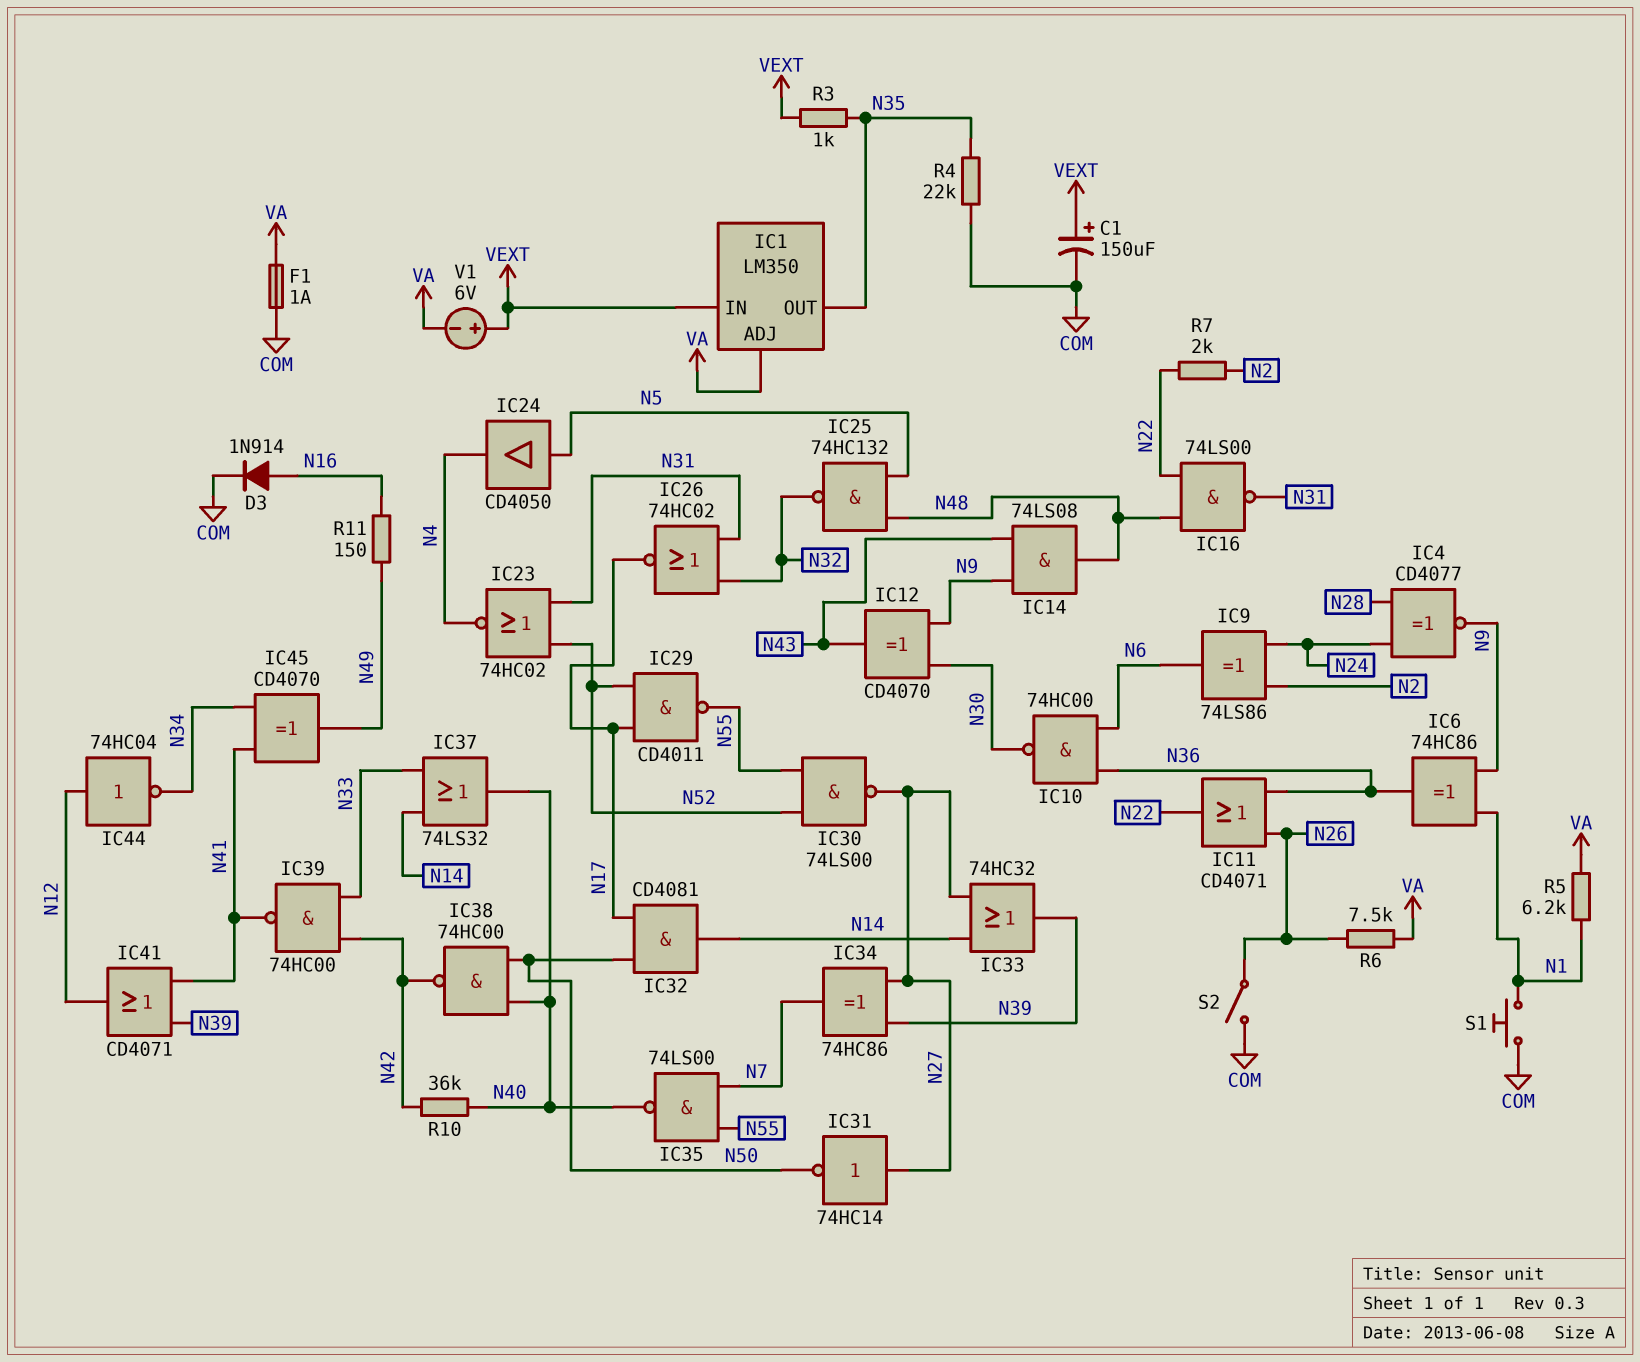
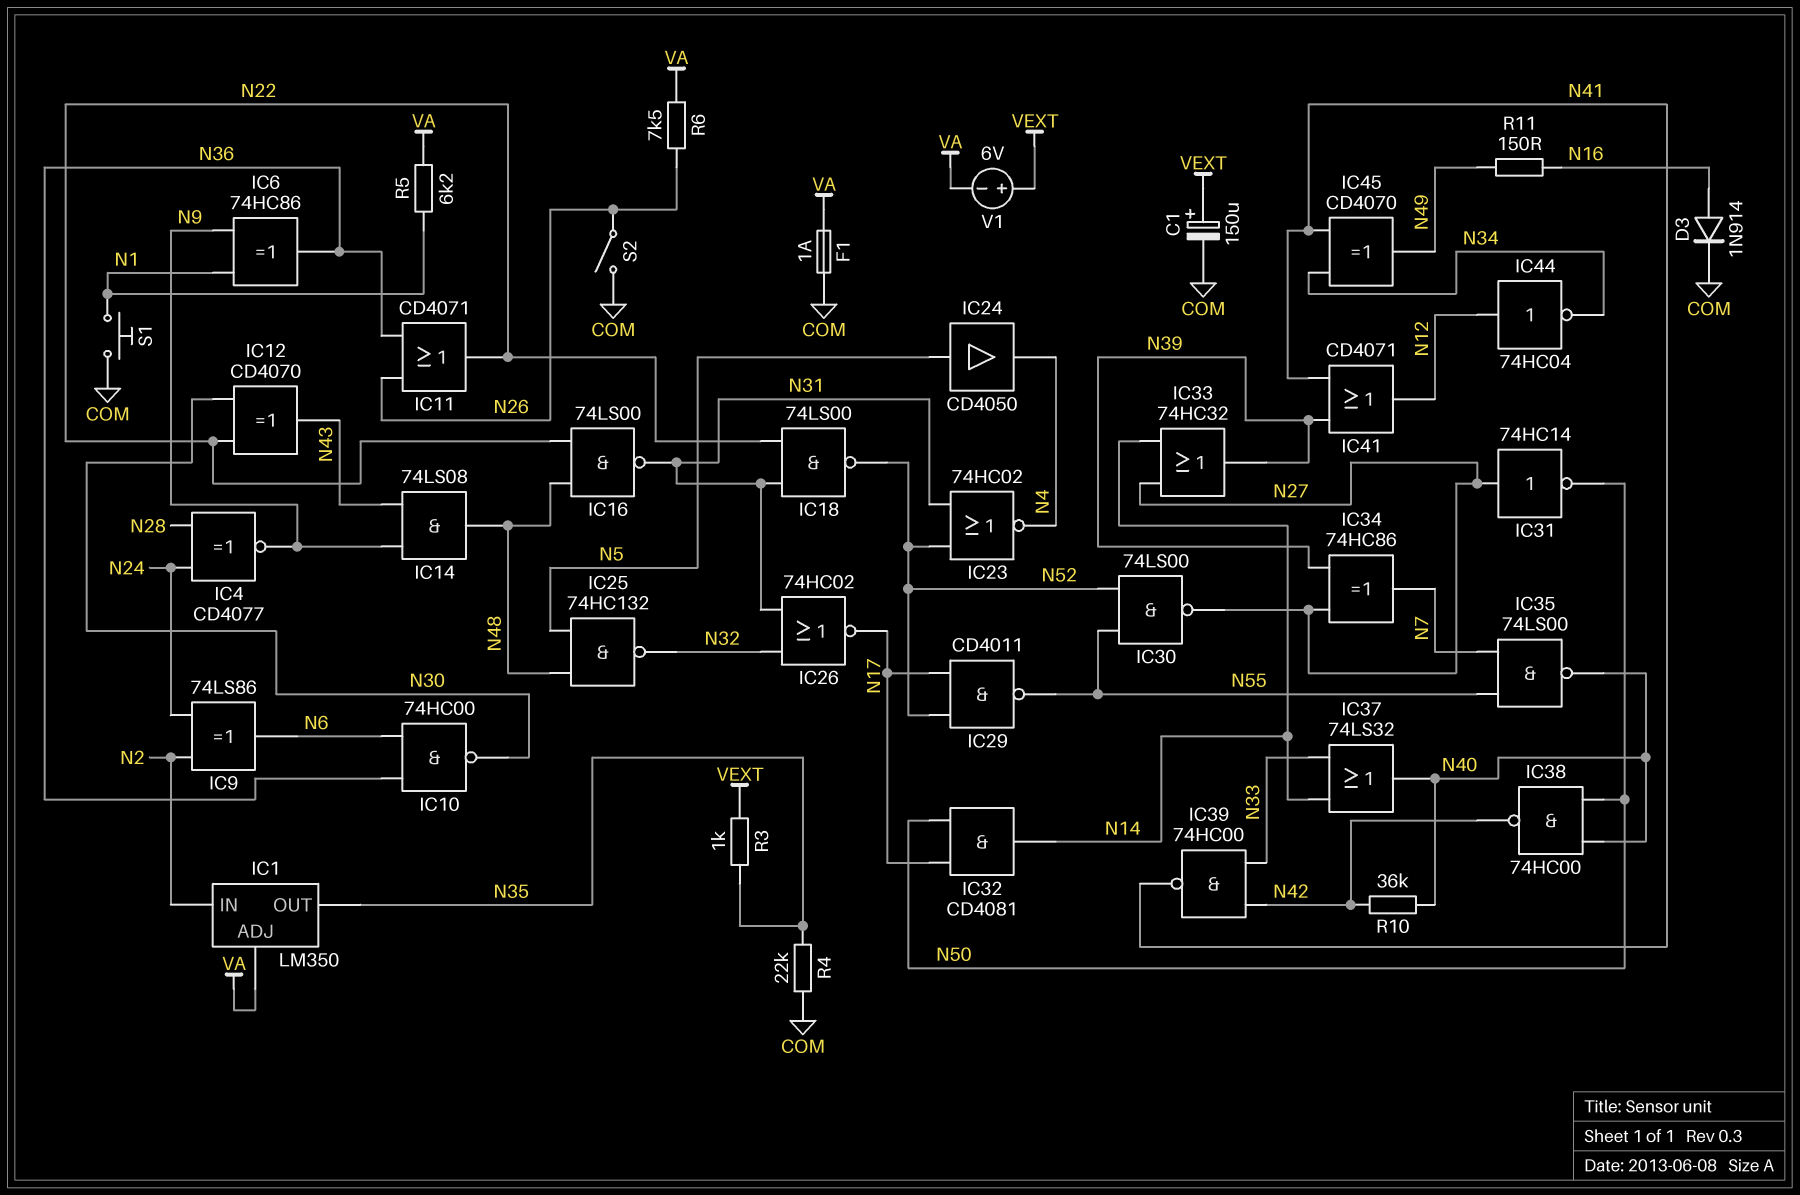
IC1 pin IN: VEXT -> N2
IC12: XOR CD4070 (in N9, in N30, out N43) -> XOR CD4070 (in N22, in N30, out N43)
IC18: none -> NAND 74LS00 (in N22, in N31, out N52)
R7: 2k (N2, N22) -> none

